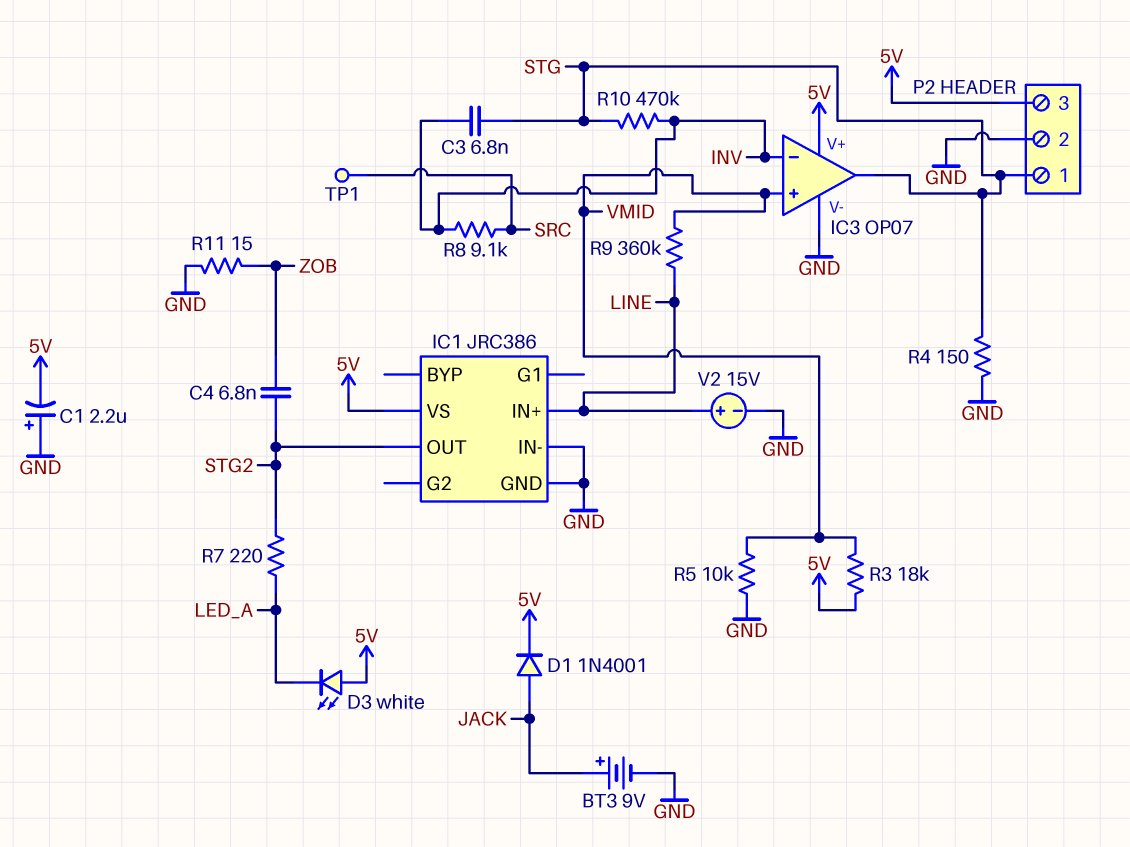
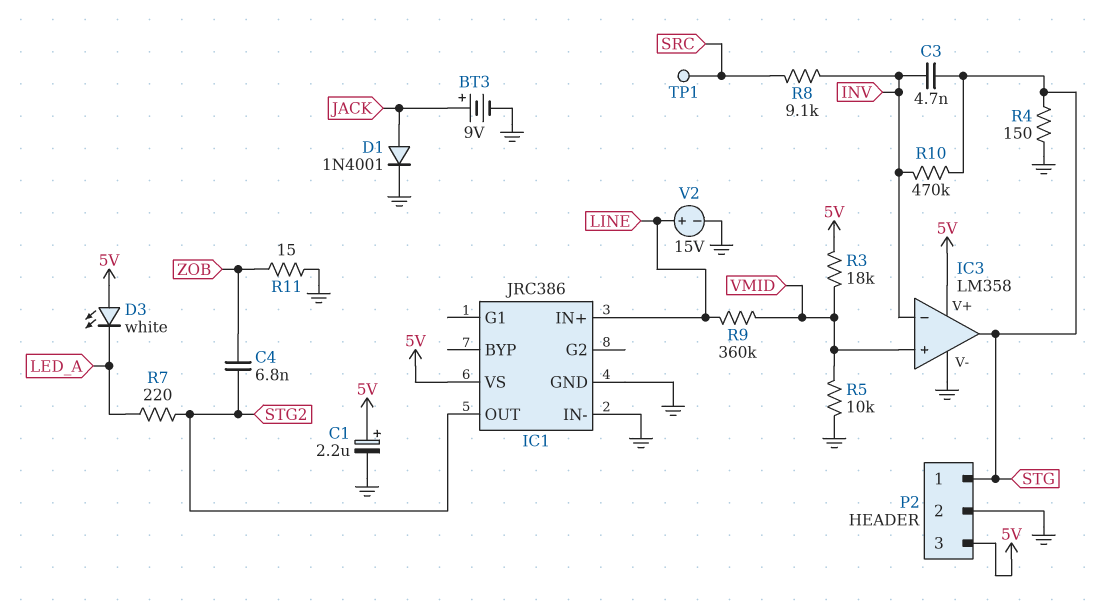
C1: 2.2uF (plus GND, minus 5V) -> 2.2uF (plus 5V, minus GND)
C3: 6.8nF (INV, STG) -> 4.7nF (INV, STG)
D1: diode 1N4001 (A JACK, K 5V) -> diode 1N4001 (A JACK, K GND)
IC3: OP07 -> LM358

